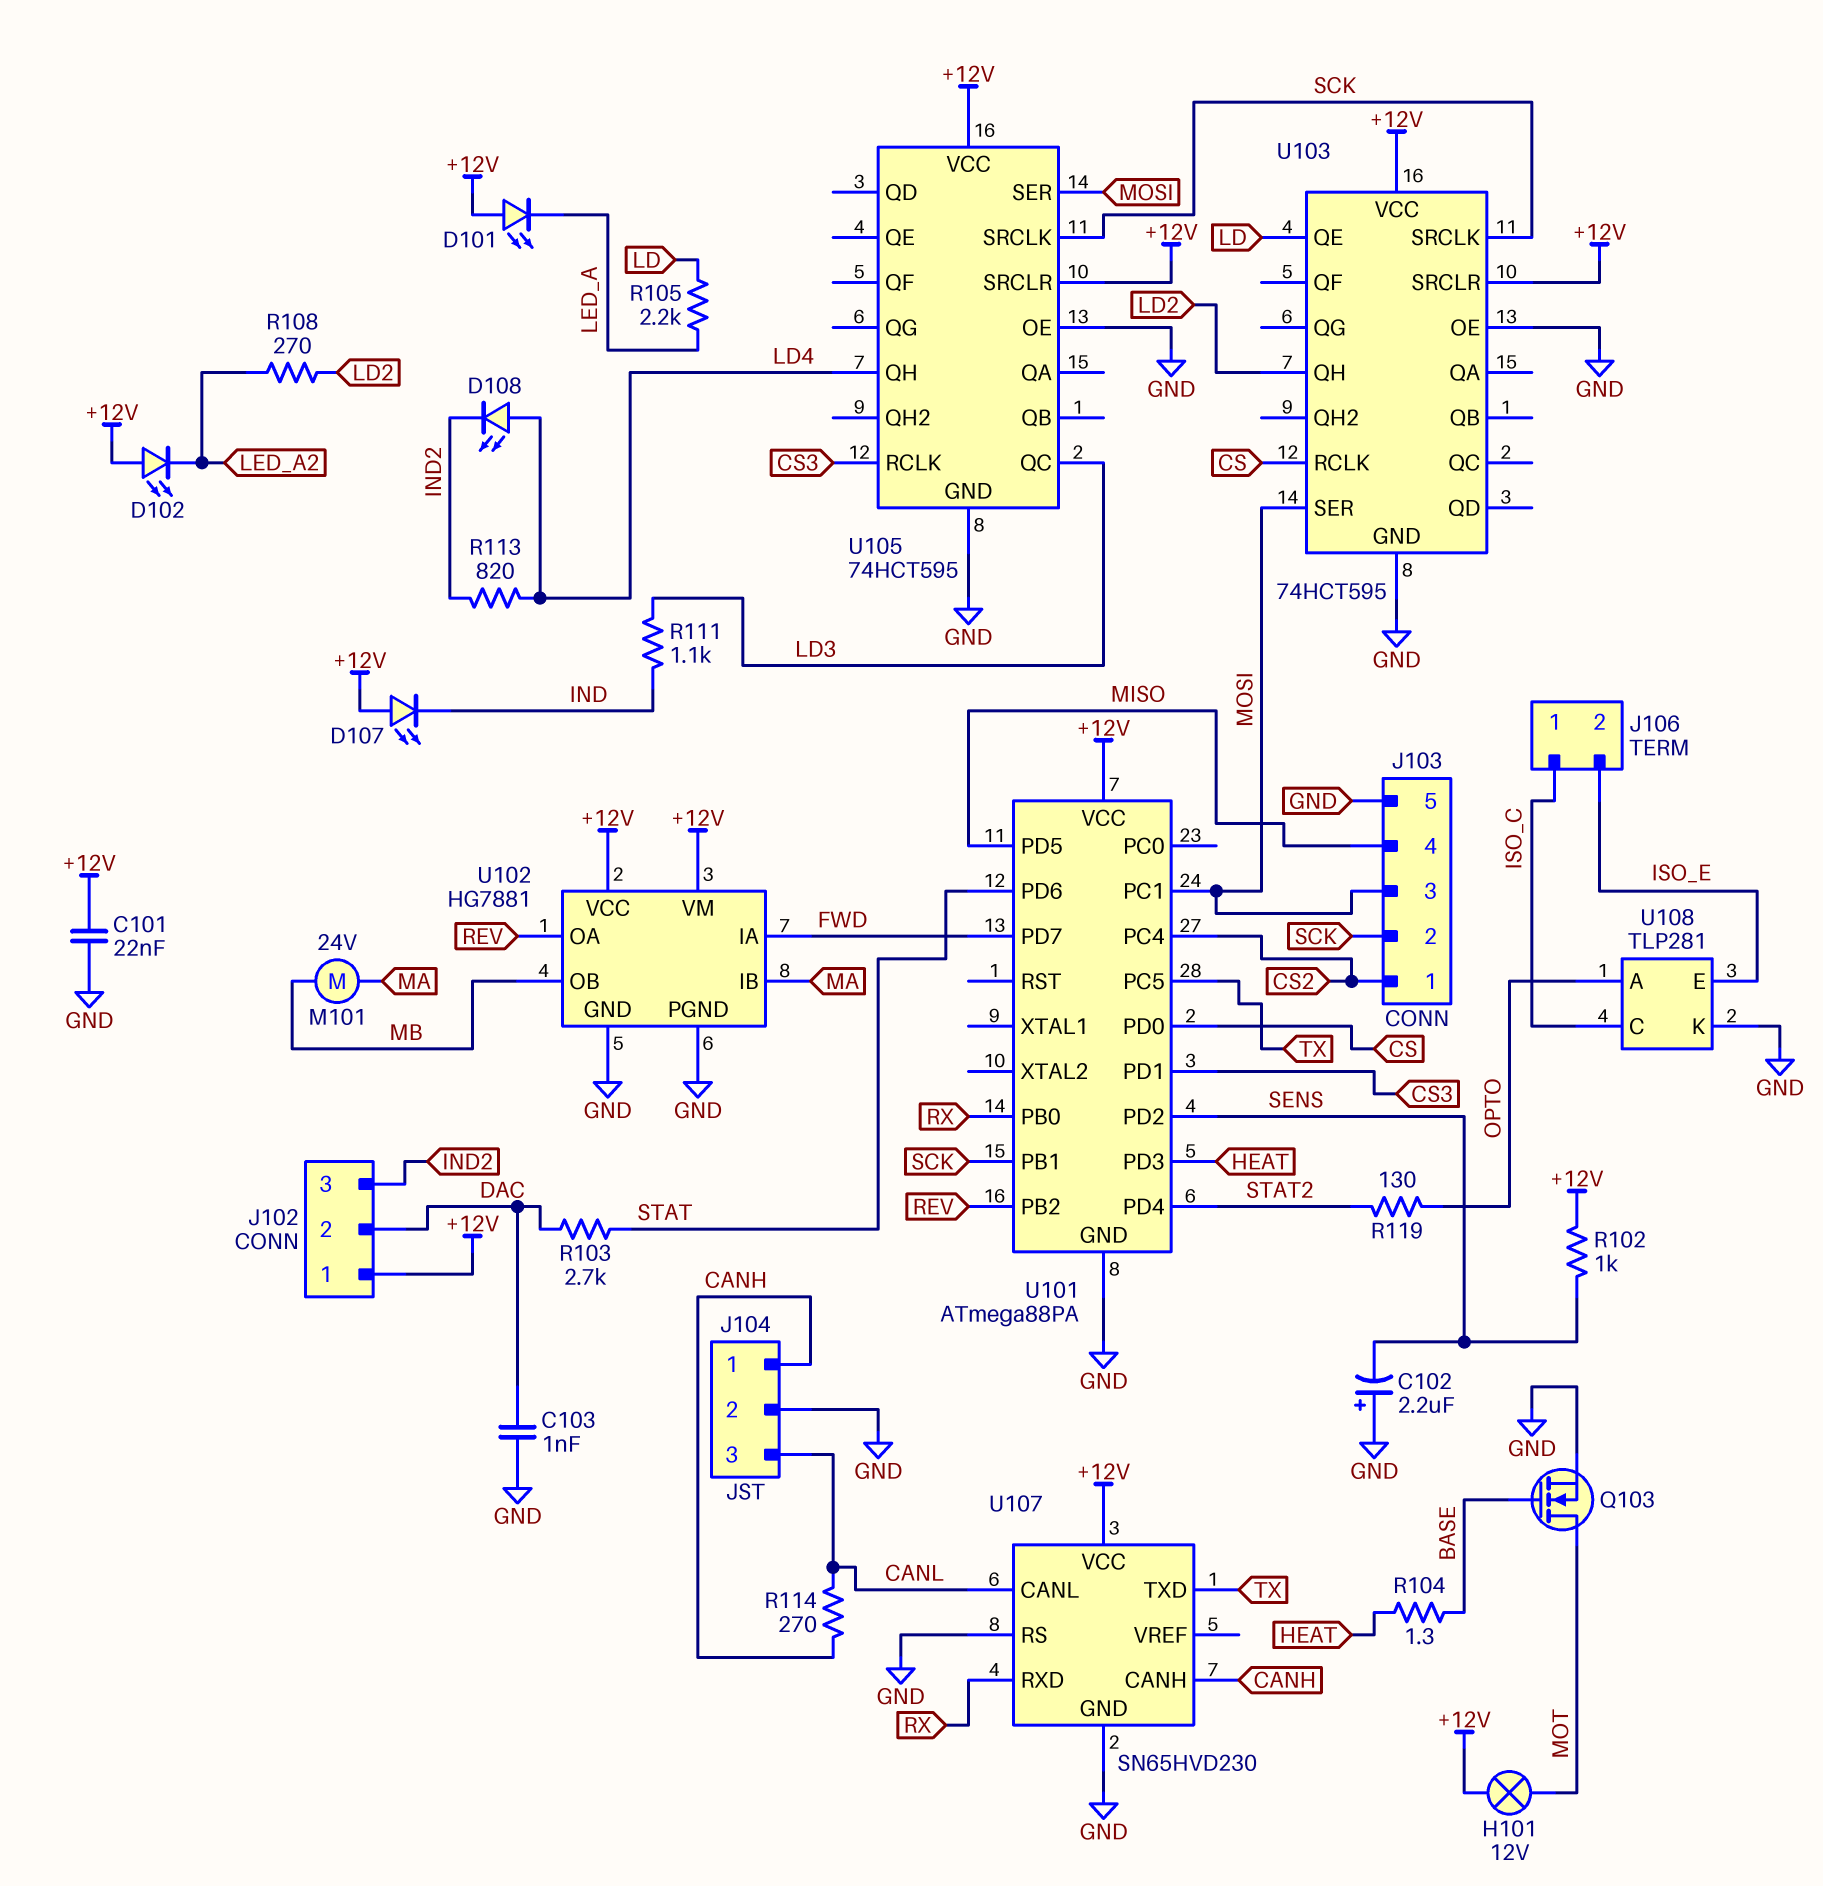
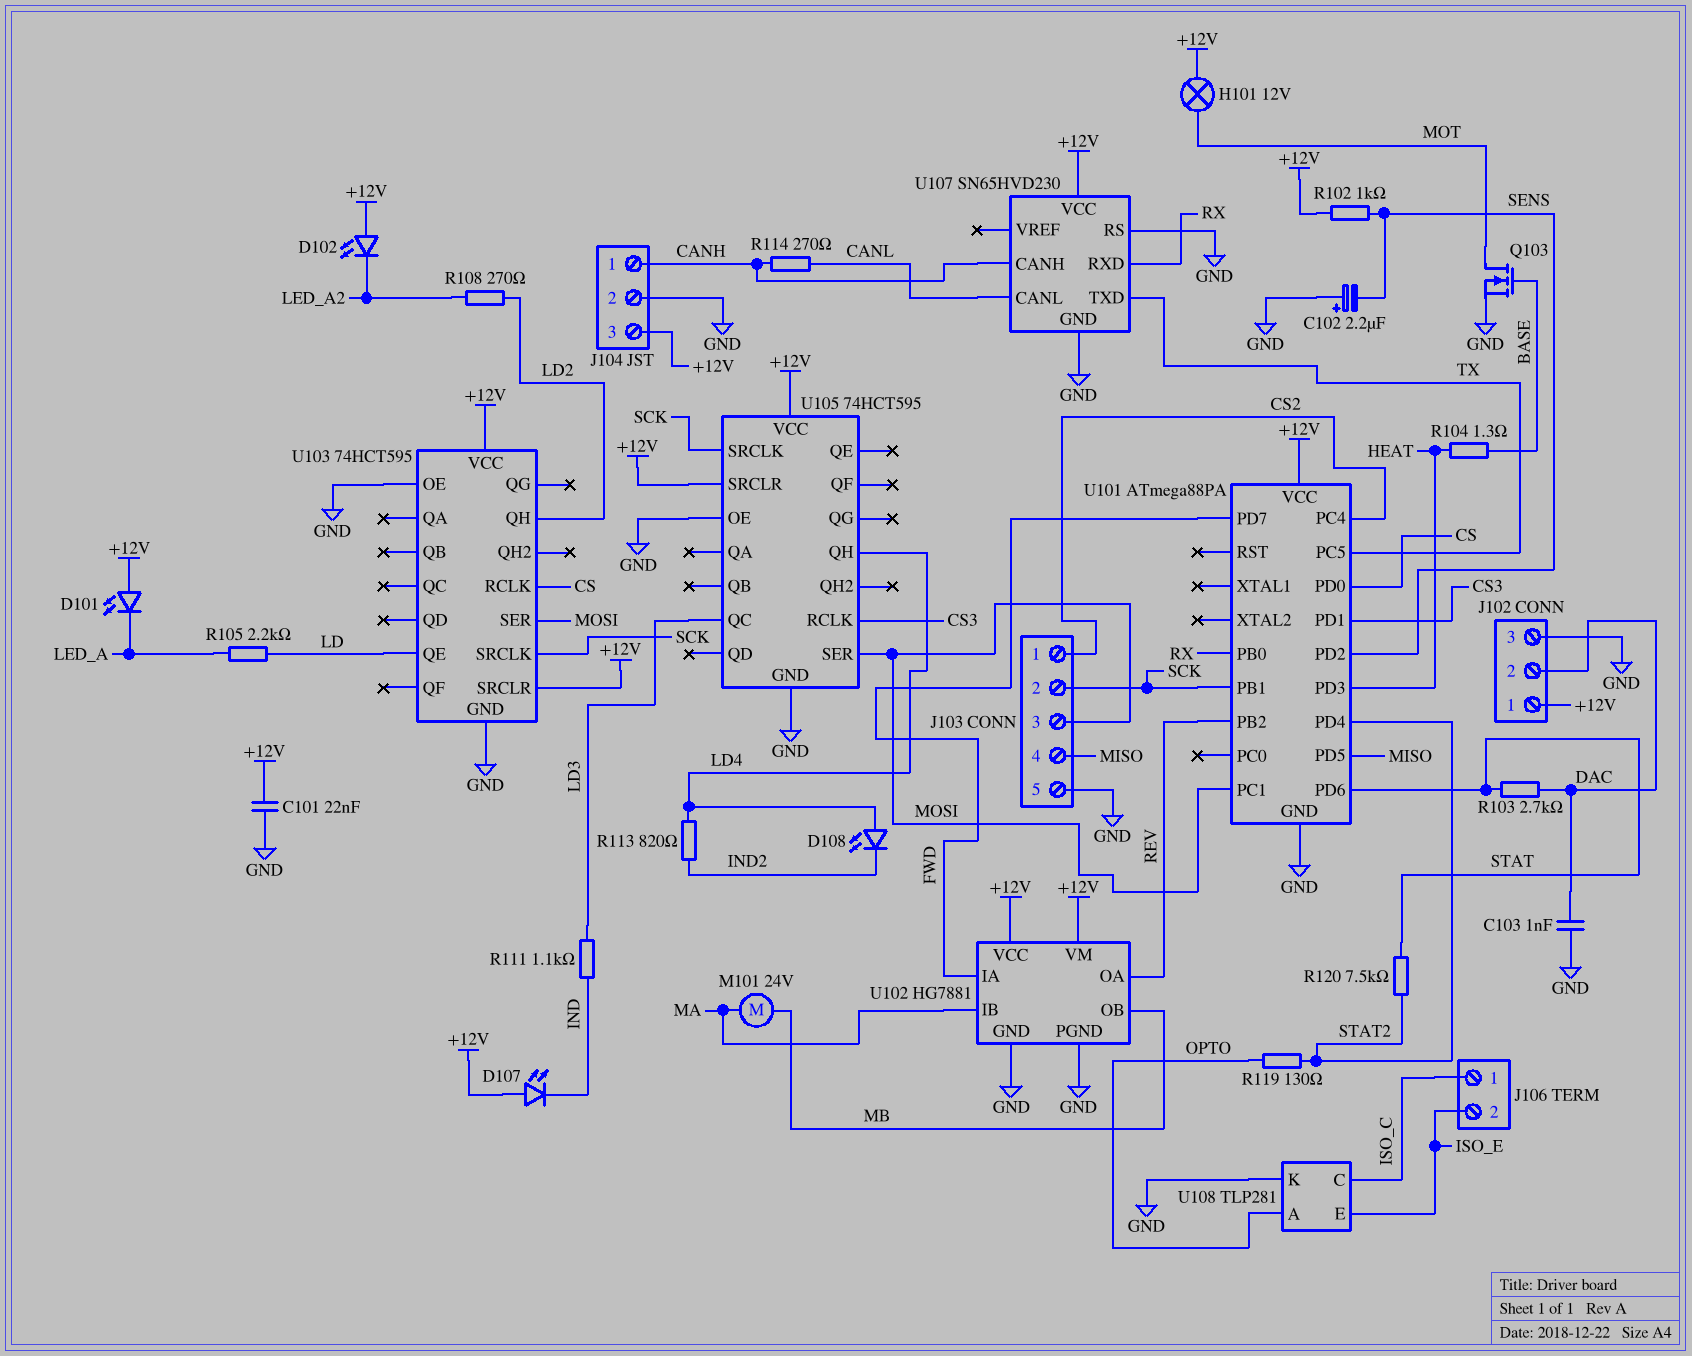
J102 pin 3: IND2 -> GND
J104 pin 3: CANL -> +12V
R120: none -> 7.5k (STAT, STAT2)

